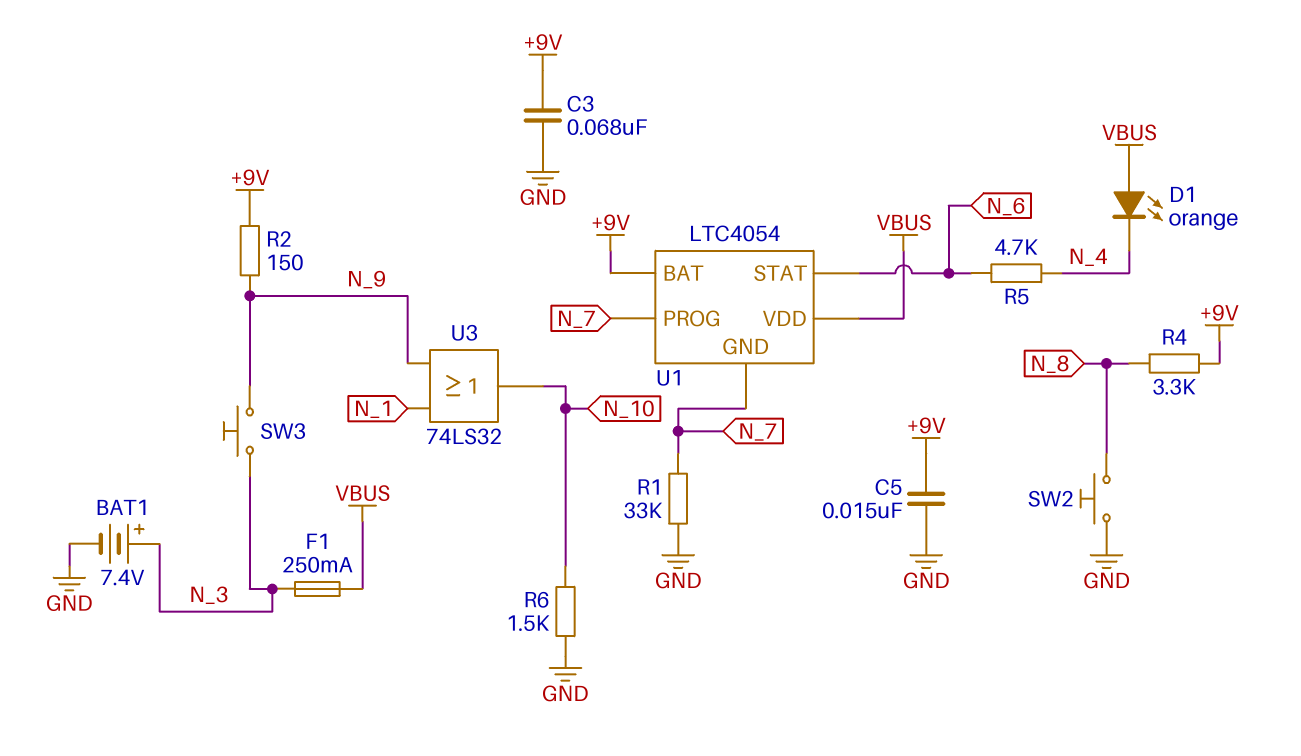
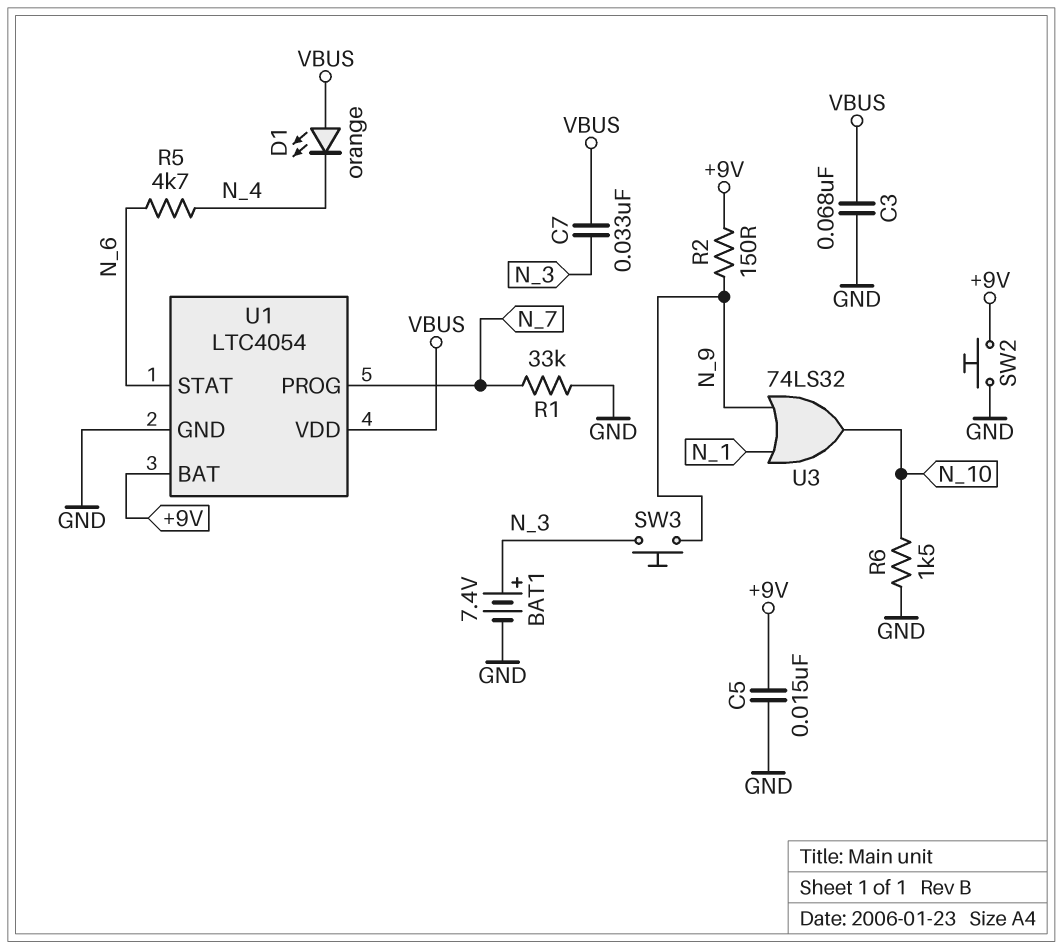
C3: 68nF (+9V, GND) -> 68nF (GND, VBUS)
C7: none -> 33nF (N_3, VBUS)
F1: 250mA (N_3, VBUS) -> none
R4: 3.3k (+9V, N_8) -> none
SW2: button (GND, N_8) -> button (+9V, GND)
U1 pin GND: N_7 -> GND

